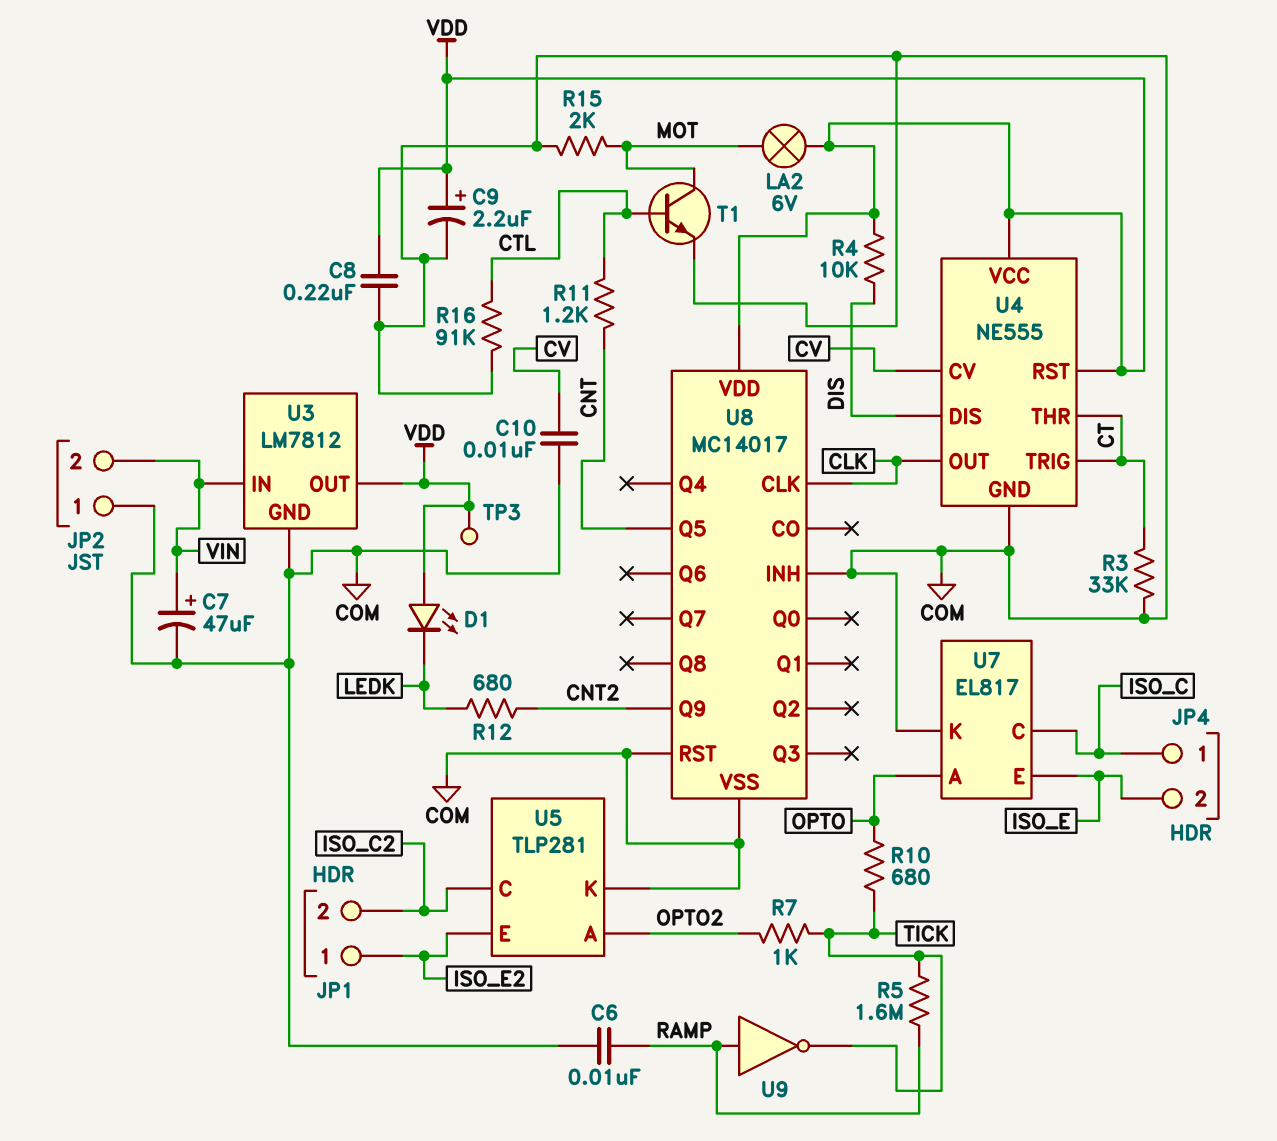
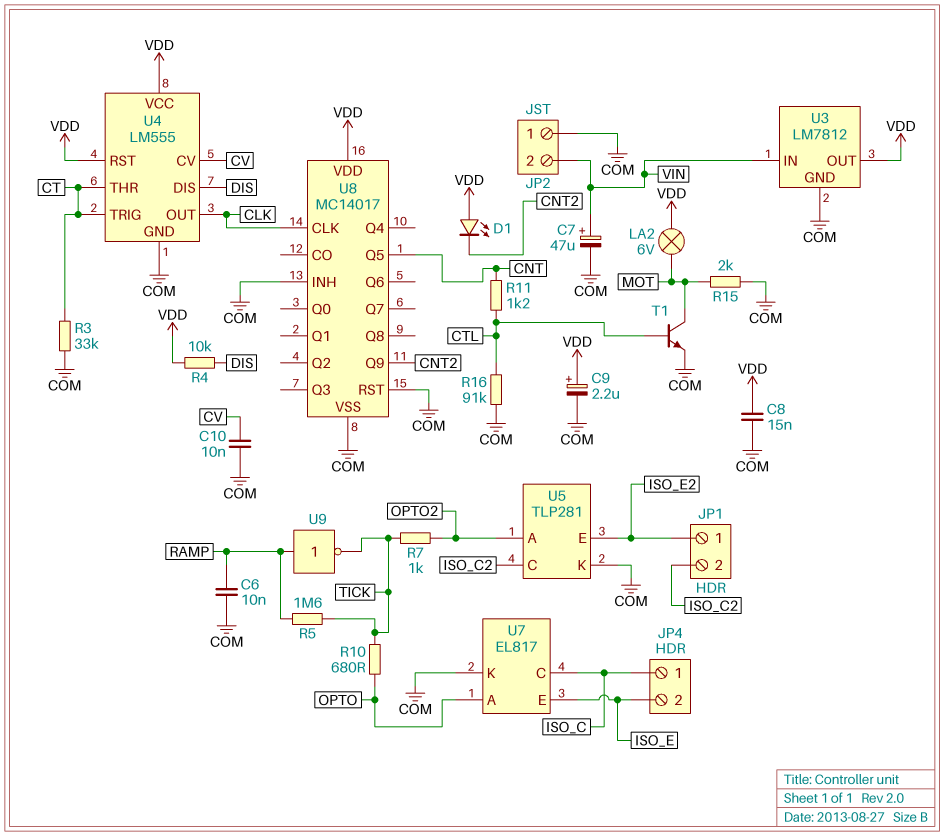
C8: 220nF (COM, VDD) -> 15nF (COM, VDD)
D1: LED (A VDD, K LEDK) -> LED (A VDD, K CNT2)
R12: 680 (CNT2, LEDK) -> none
TP3: test point (VDD) -> none
U4: NE555 -> LM555

